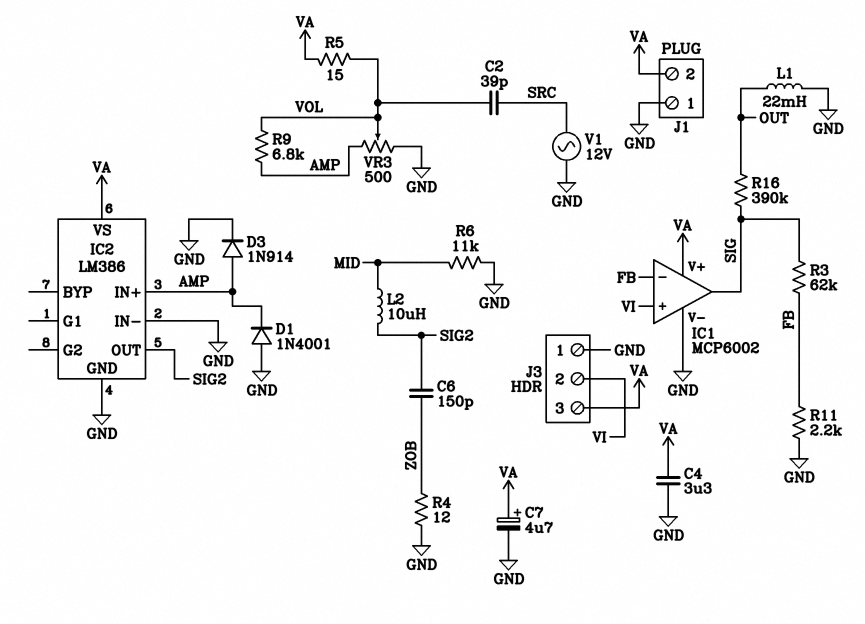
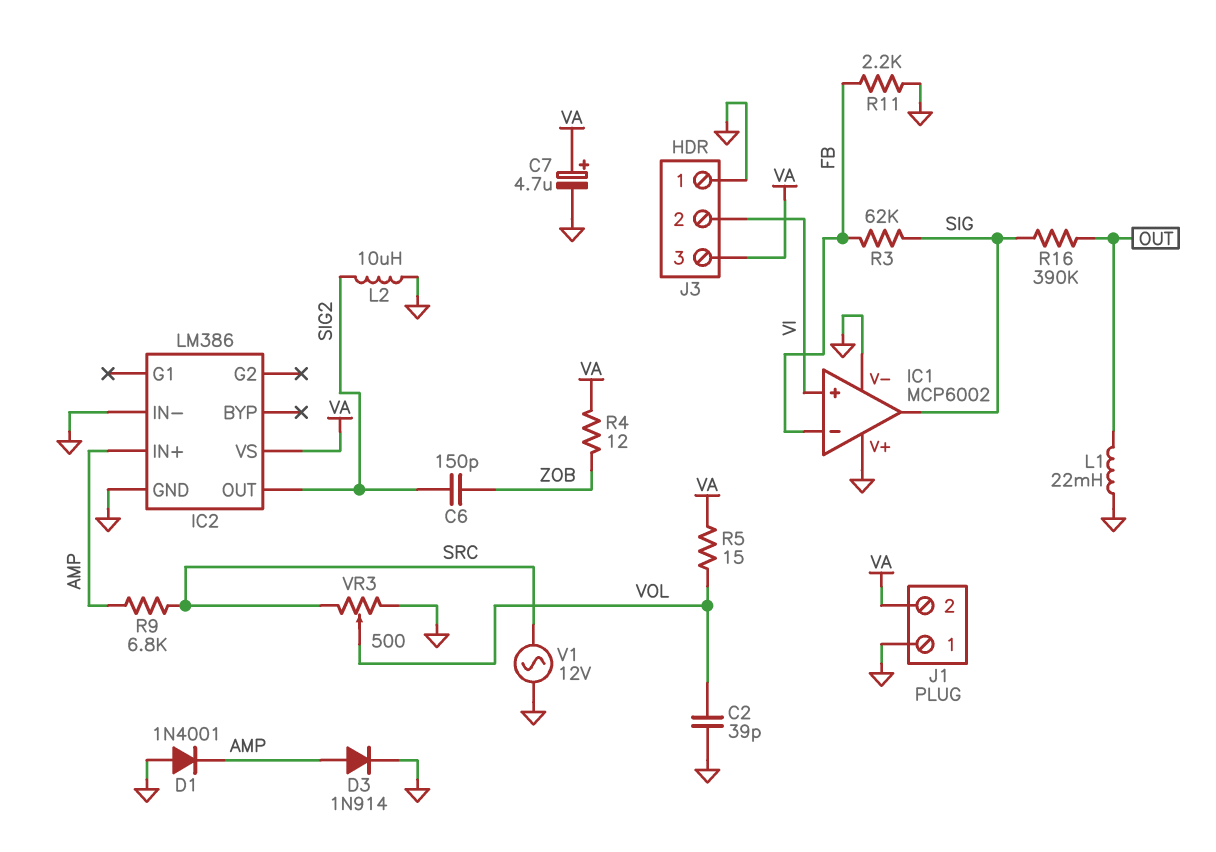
C2: 39pF (SRC, VOL) -> 39pF (GND, VOL)
C4: 3.3uF (GND, VA) -> none
IC1 pin V+: VA -> GND
L2: 10uH (MID, SIG2) -> 10uH (GND, SIG2)
R4: 12 (GND, ZOB) -> 12 (VA, ZOB)
R6: 11k (GND, MID) -> none
R9: 6.8k (AMP, VOL) -> 6.8k (AMP, SRC)
VR3: 500 (AMP, GND, wiper VOL) -> 500 (GND, SRC, wiper VOL)

